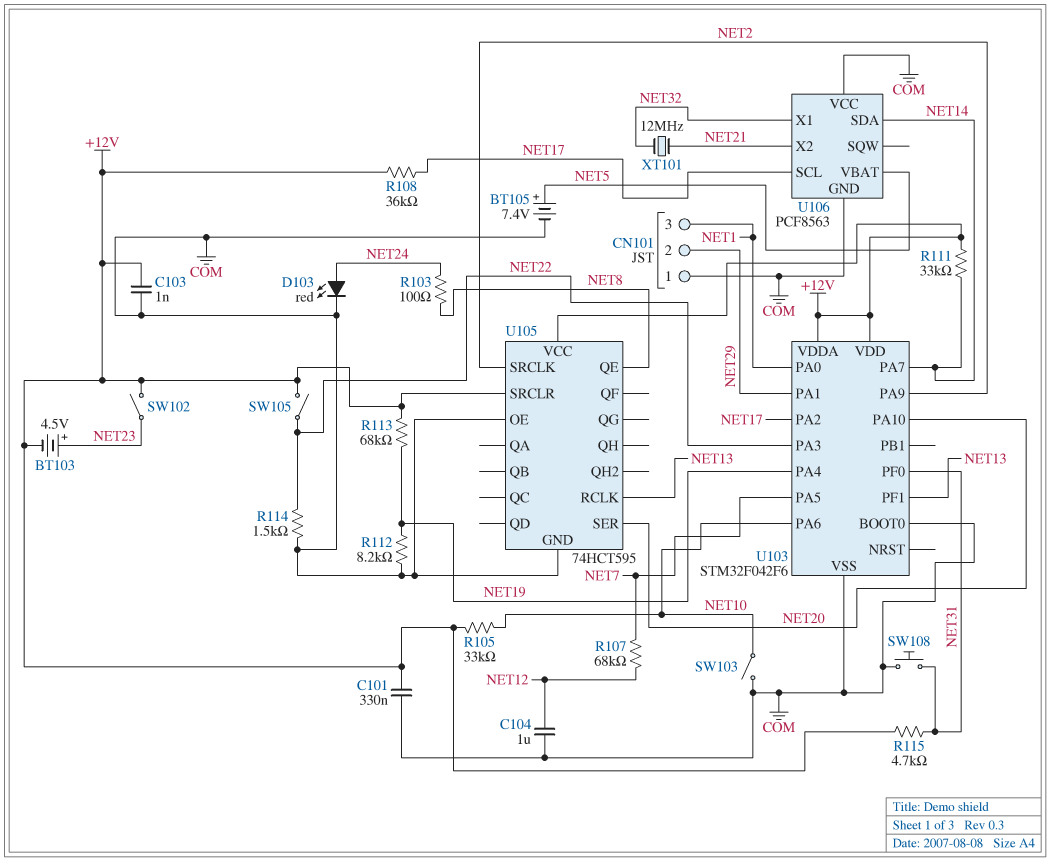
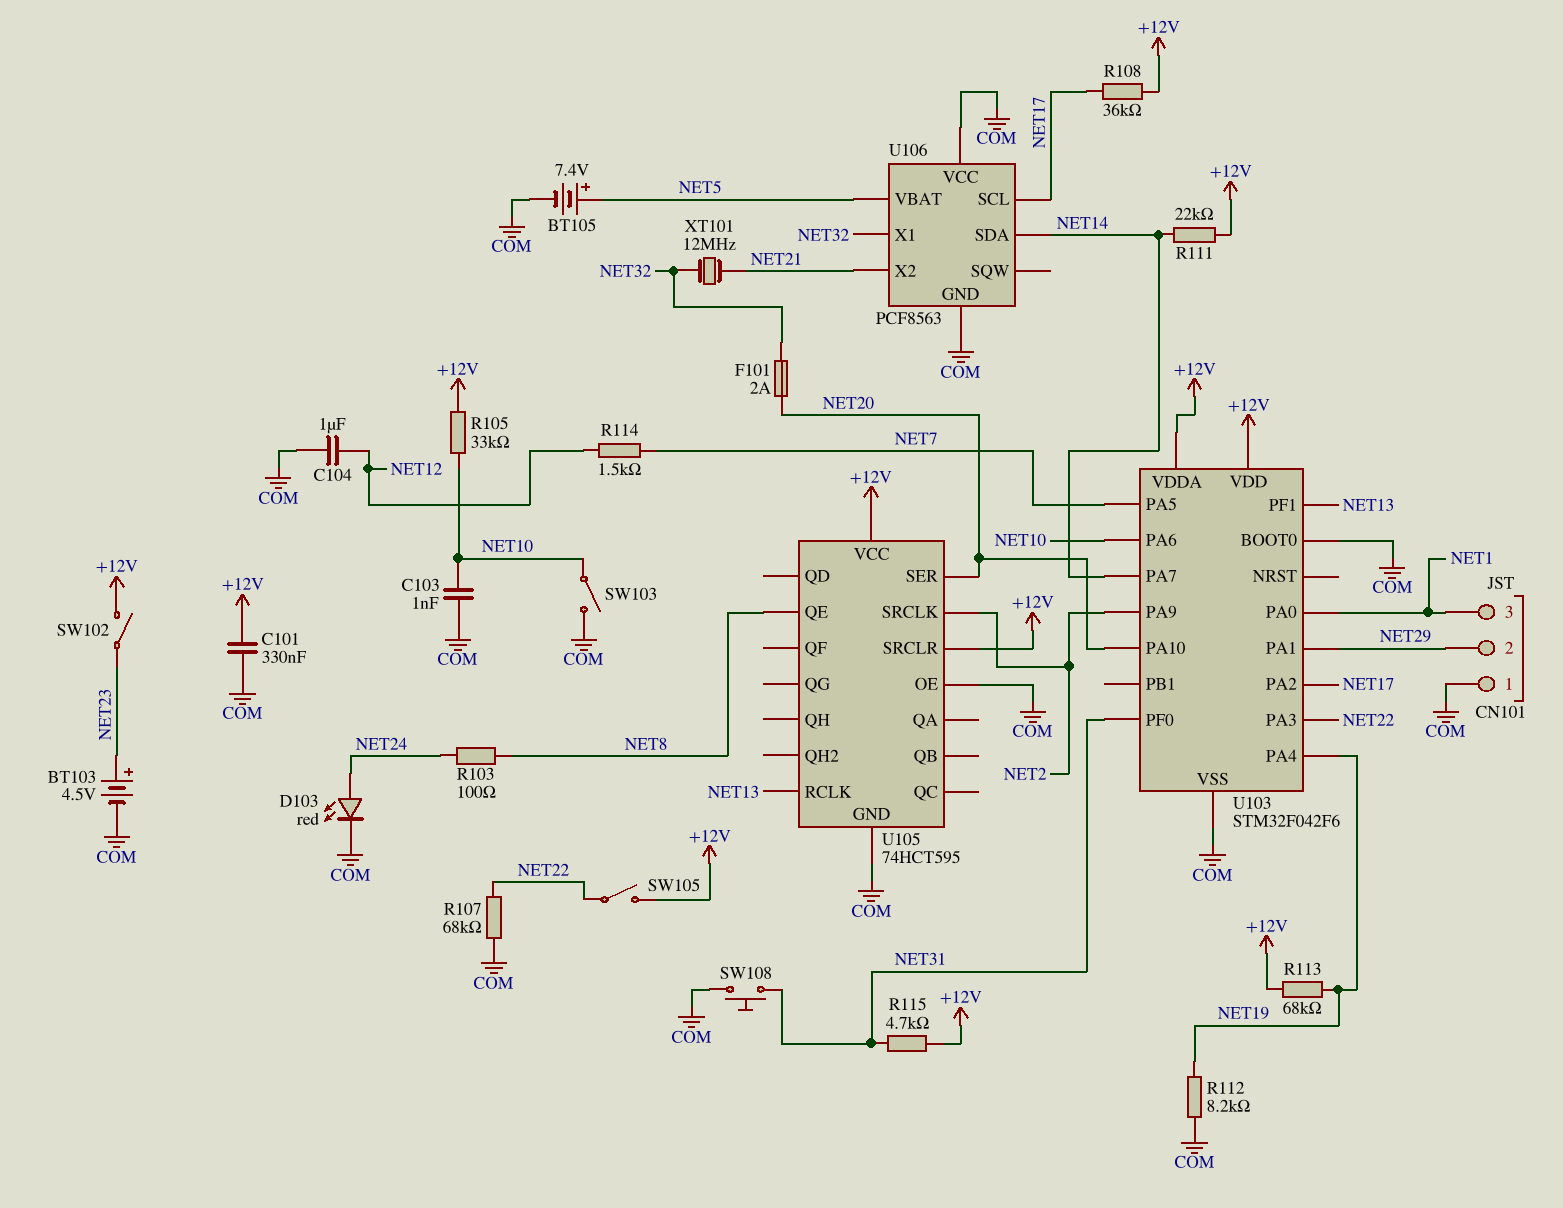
BT103: 4.5V (plus NET23, minus +12V) -> 4.5V (plus NET23, minus COM)
C103: 1nF (+12V, COM) -> 1nF (COM, NET10)
F101: none -> 2A (NET20, NET32)
R107: 68k (NET7, NET12) -> 68k (COM, NET22)
R111: 33k (+12V, NET14) -> 22k (+12V, NET14)
R114: 1.5k (COM, NET22) -> 1.5k (NET7, NET12)

